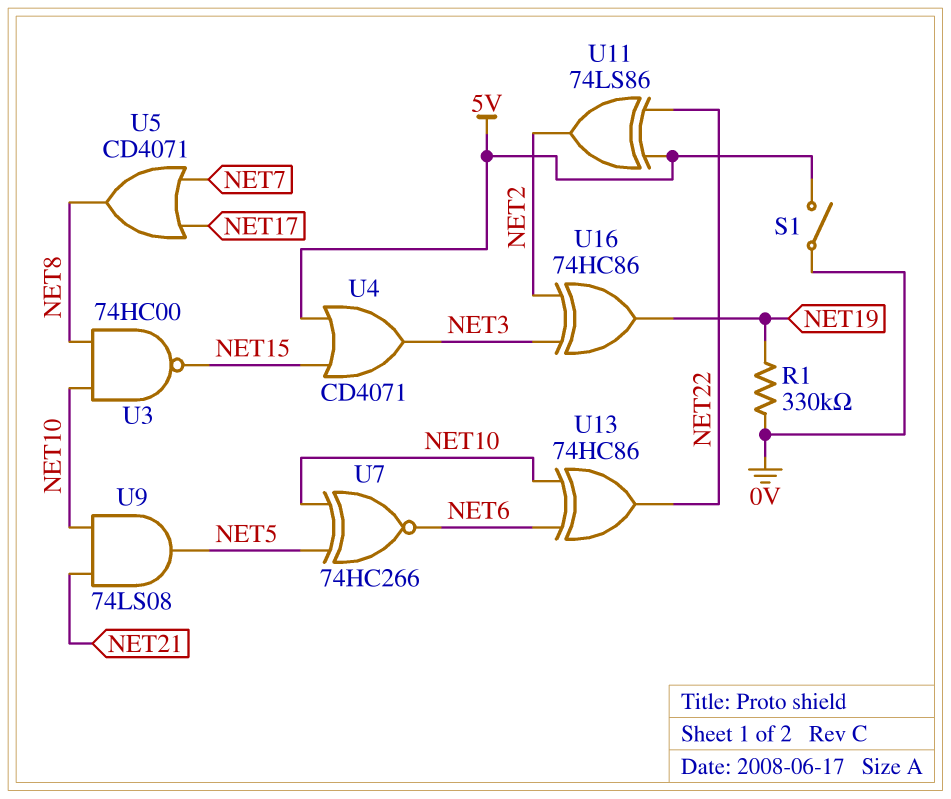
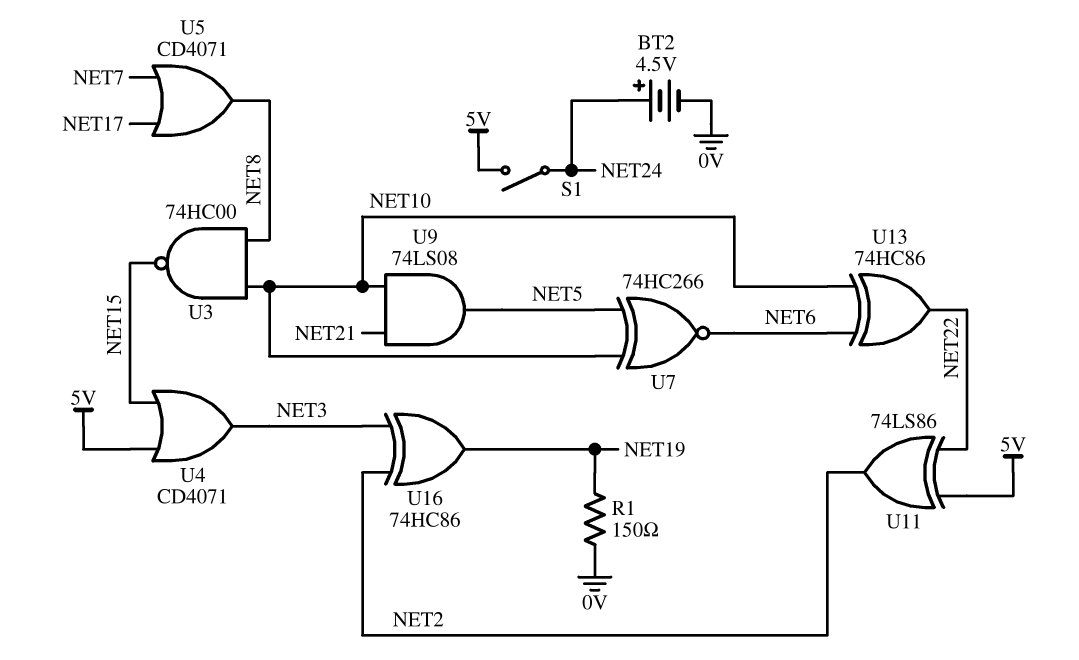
BT2: none -> 4.5V (plus NET24, minus 0V)
R1: 330k (0V, NET19) -> 150 (0V, NET19)
S1: switch (0V, 5V) -> switch (5V, NET24)

